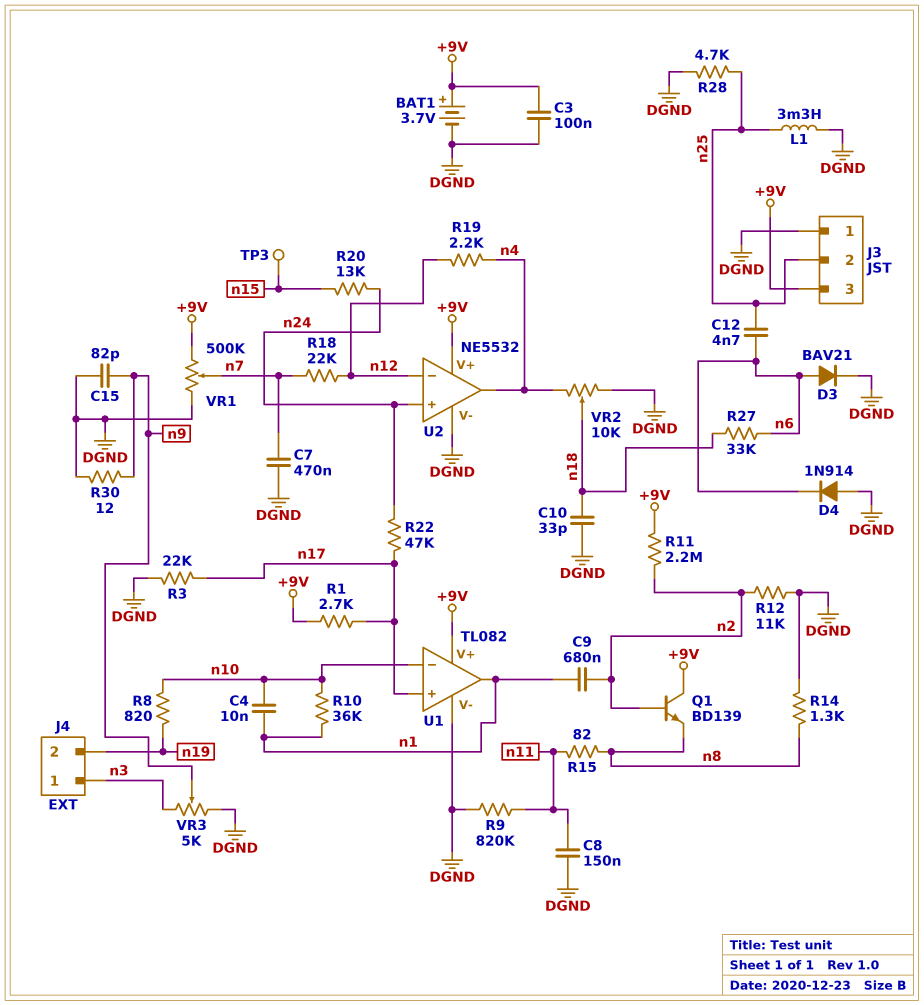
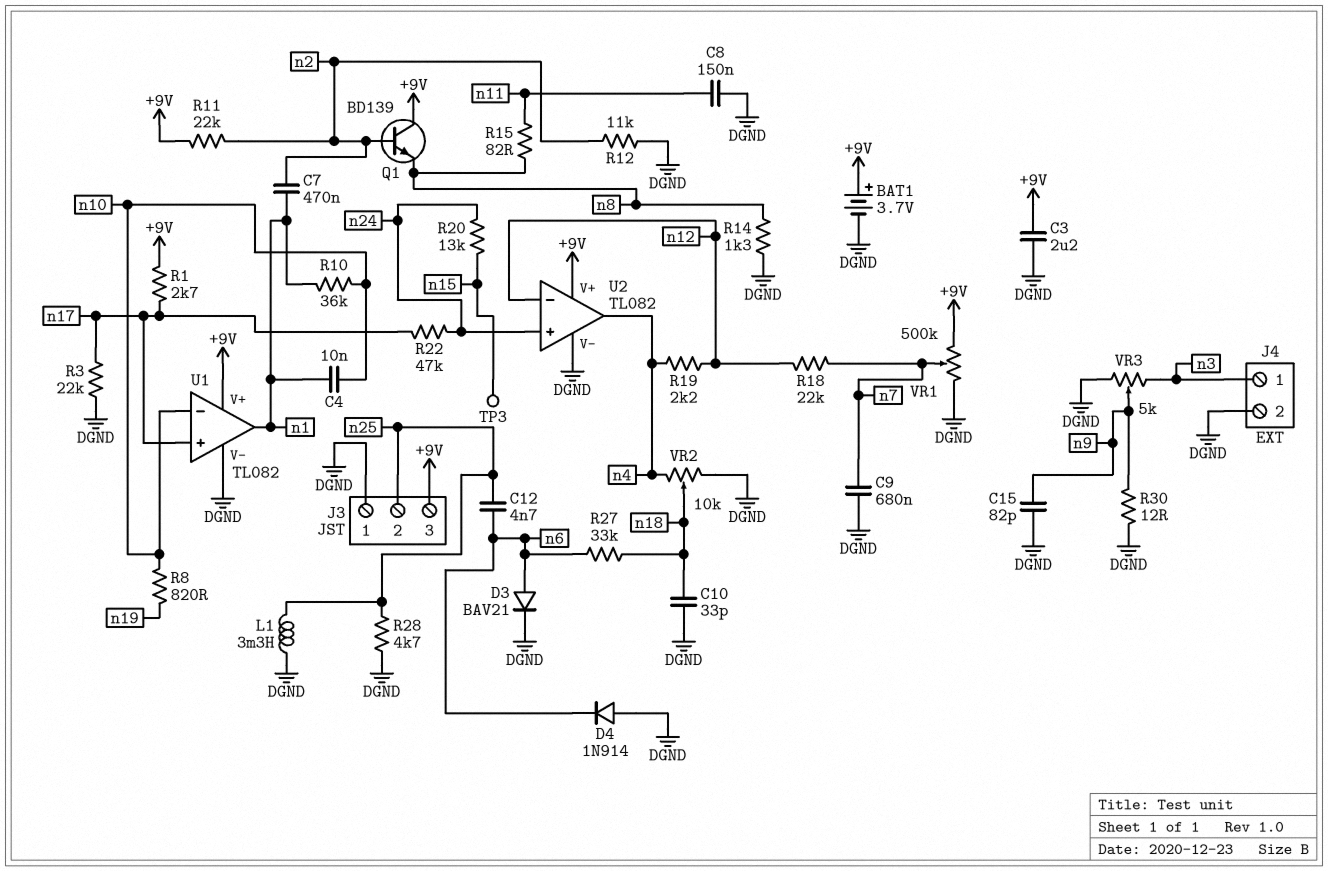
C3: 100nF (+9V, DGND) -> 2.2uF (+9V, DGND)
C7: 470nF (DGND, n7) -> 470nF (n1, n2)
C9: 680nF (n1, n2) -> 680nF (DGND, n7)
J4 pin 2: n19 -> DGND
R9: 820k (DGND, n11) -> none
R11: 2.2M (+9V, n2) -> 22k (+9V, n2)
U2: NE5532 -> TL082

